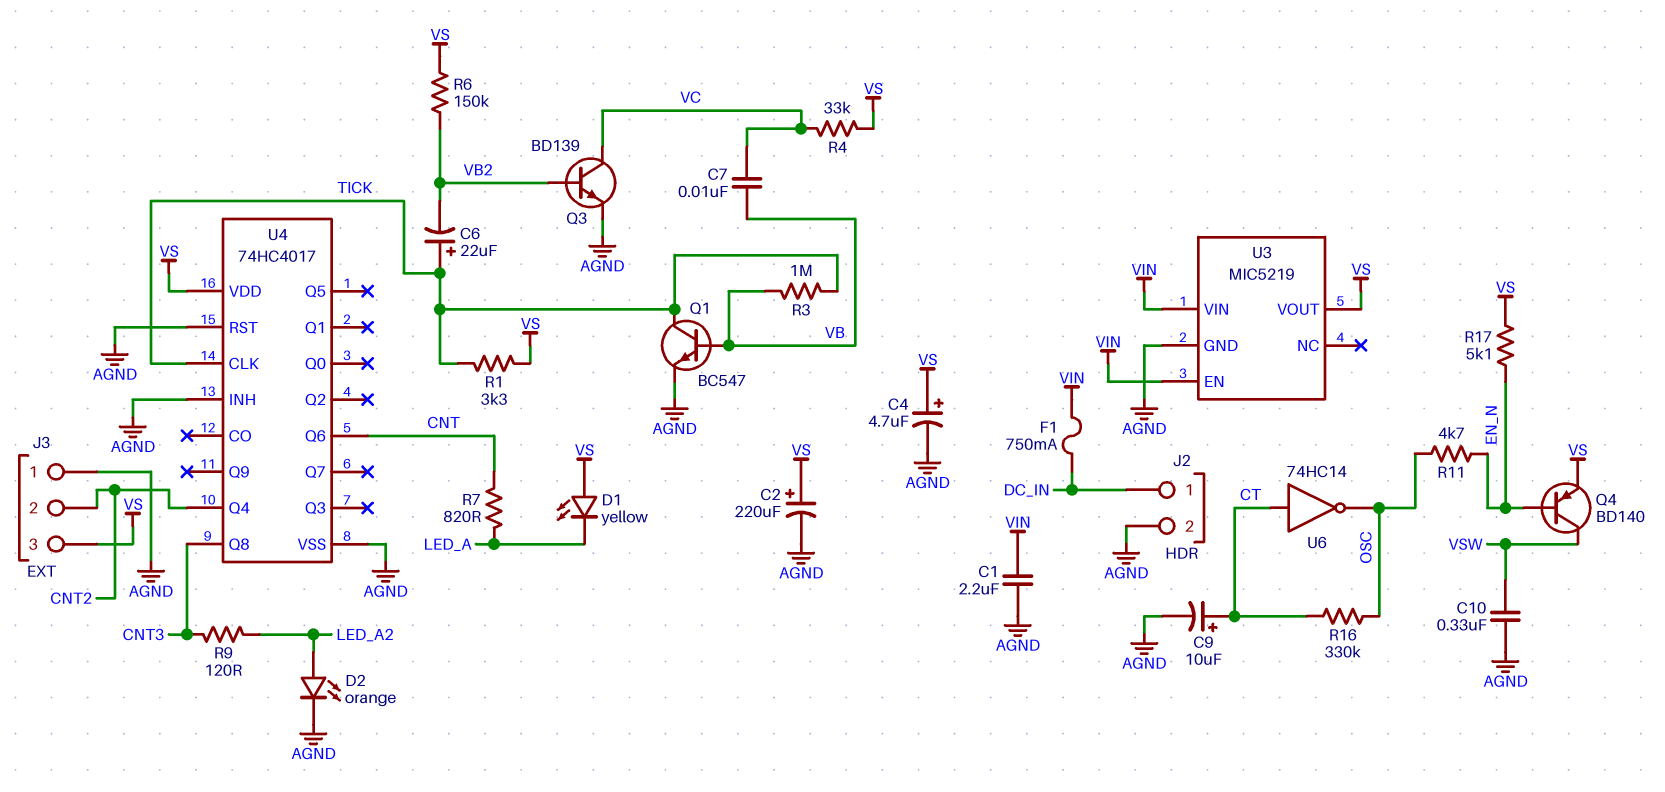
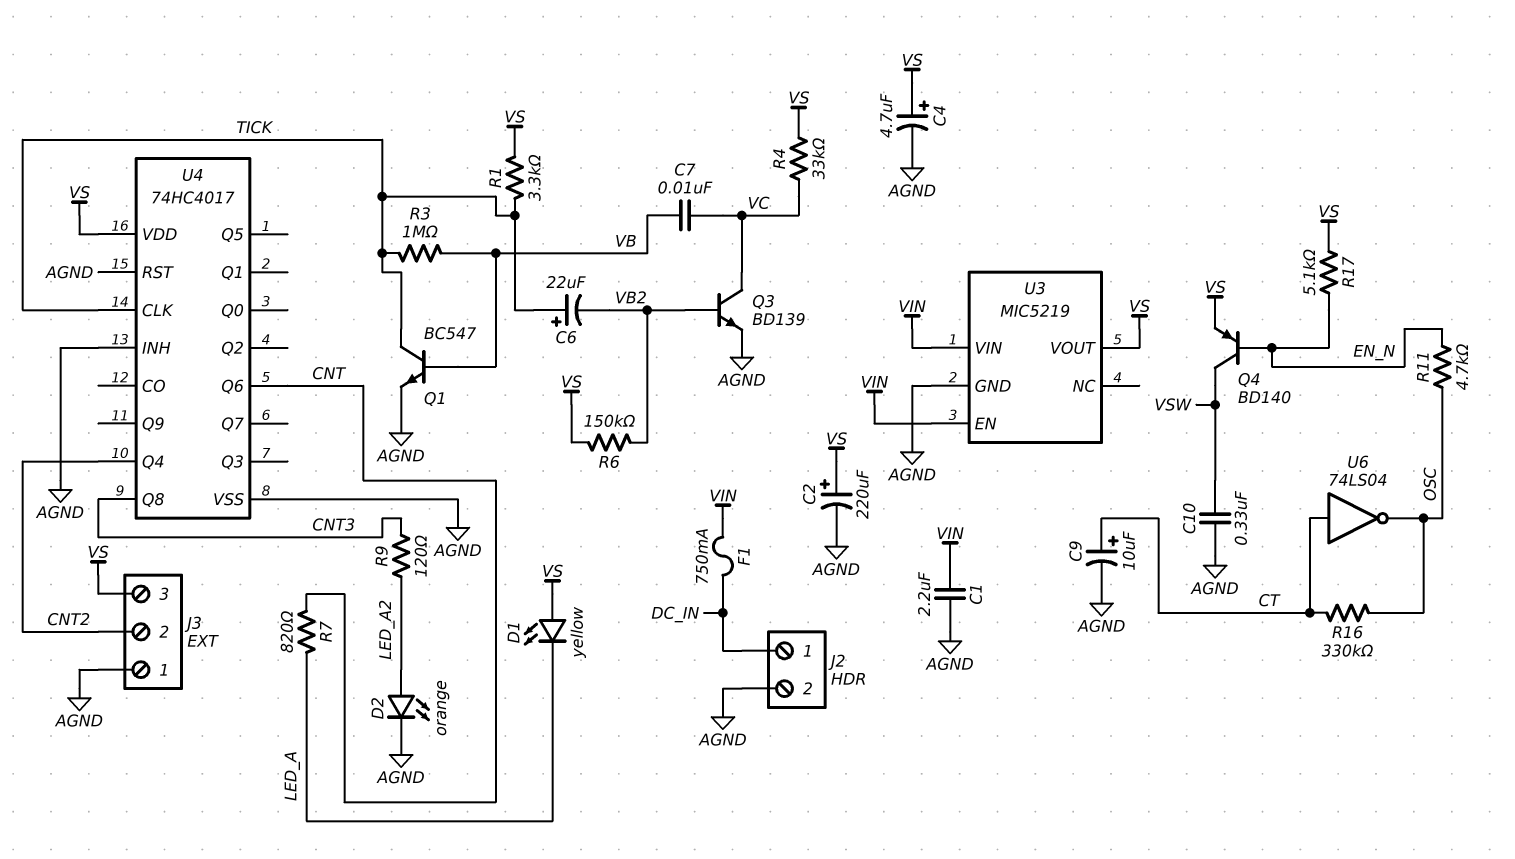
U6: NOT 74HC14 (in CT, out OSC) -> NOT 74LS04 (in CT, out OSC)

